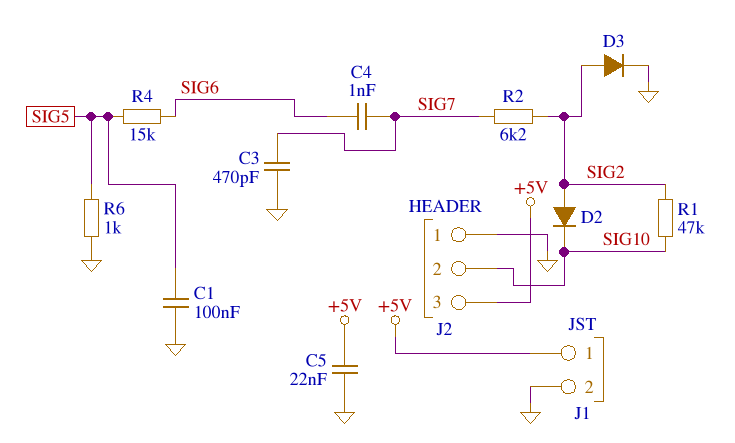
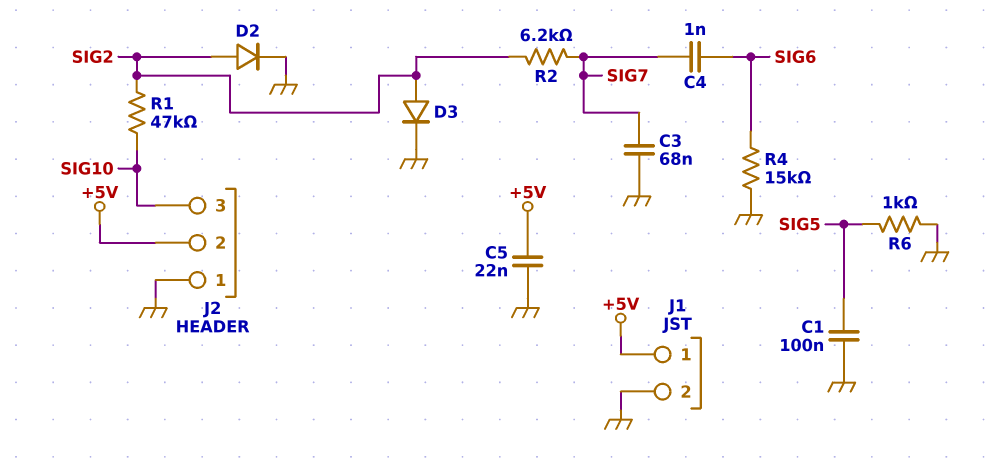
C3: 470pF (GND, SIG7) -> 68nF (GND, SIG7)
D2: diode (A SIG2, K SIG10) -> diode (A SIG2, K GND)
J2 pin 2: SIG10 -> +5V
J2 pin 3: +5V -> SIG10
R4: 15k (SIG5, SIG6) -> 15k (GND, SIG6)

